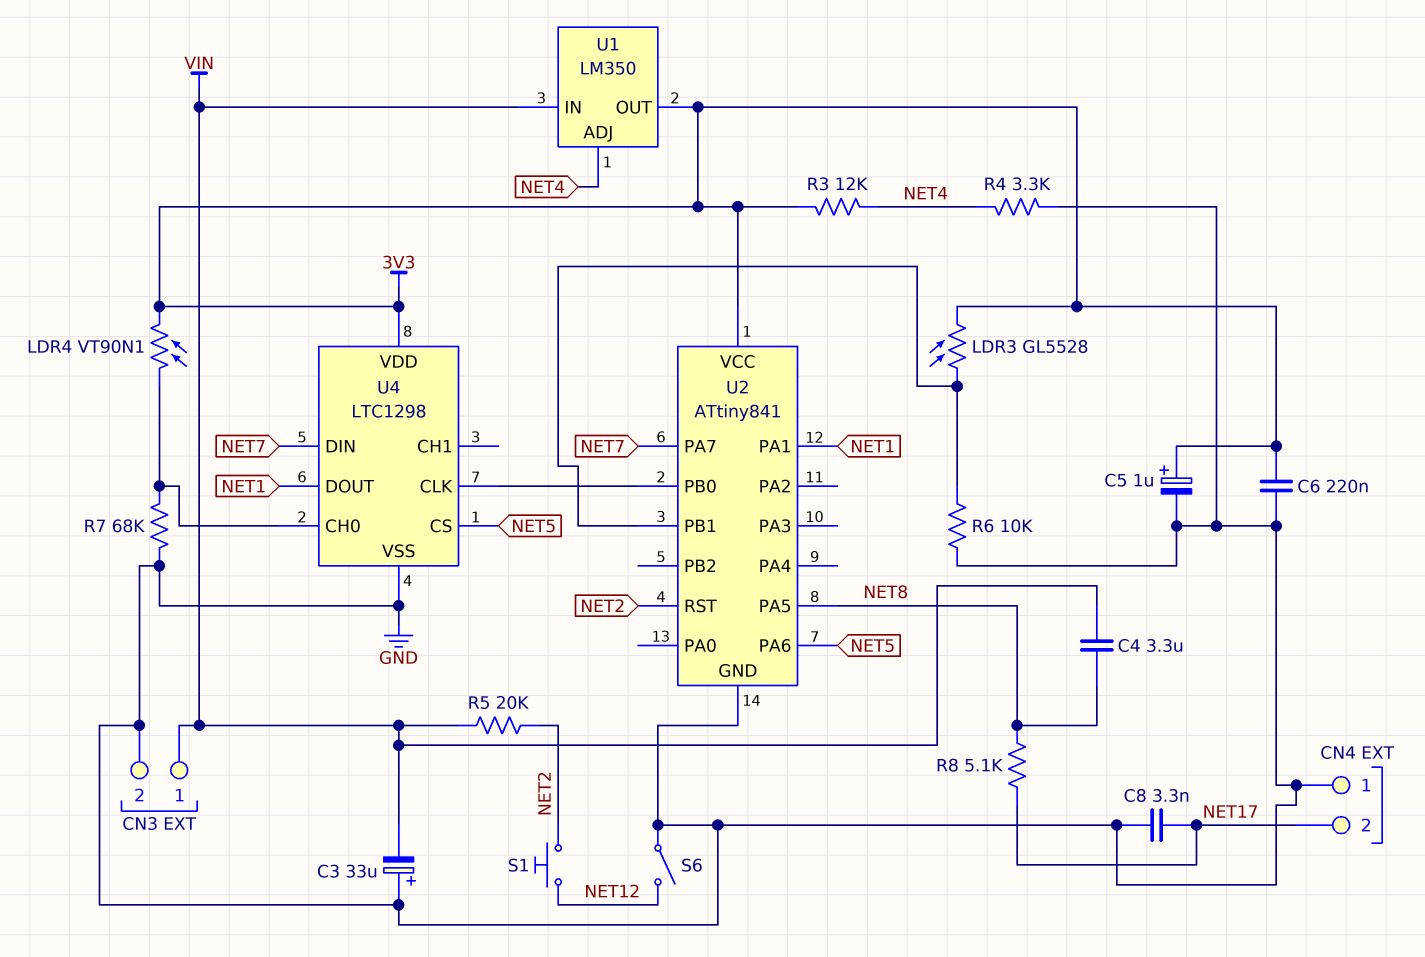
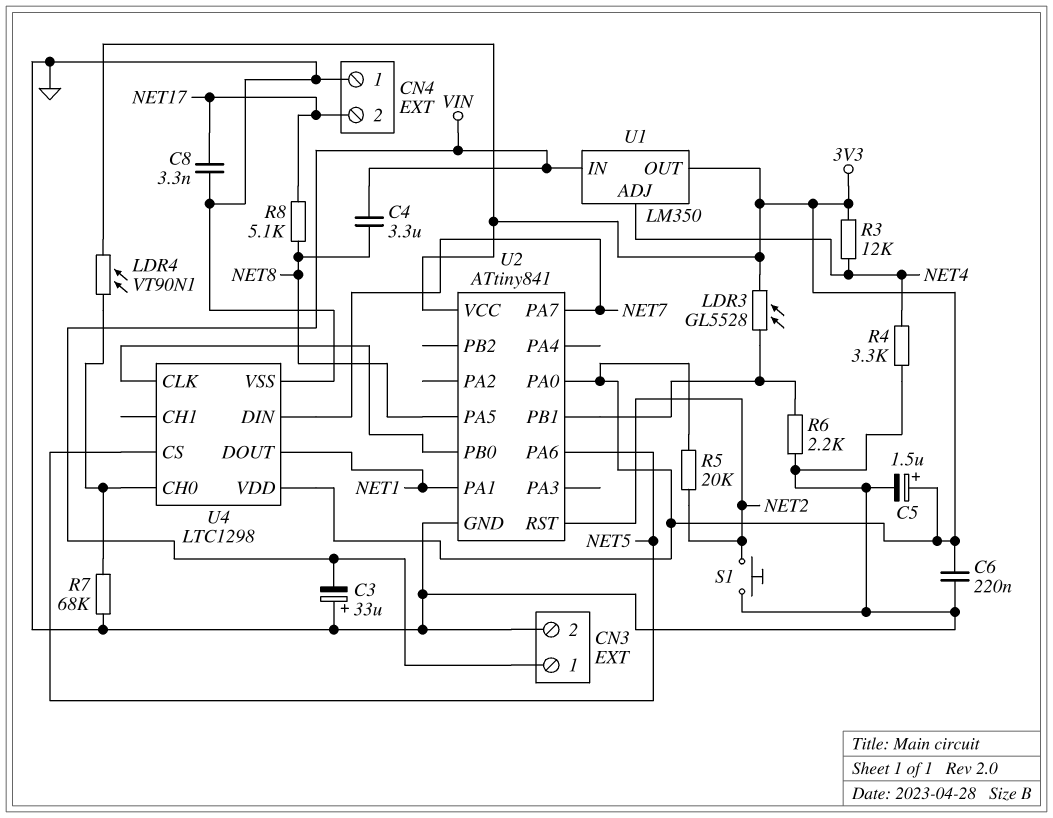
C5: 1uF (plus 3V3, minus GND) -> 1.5uF (plus 3V3, minus GND)
R5: 20k (NET2, VIN) -> 20k (3V3, NET2)
R6: 10k (GND, U2/PB1) -> 2.2k (GND, U2/PB1)
S1: button (NET2, NET12) -> button (GND, NET2)
S6: switch (GND, NET12) -> none
U2 pin PA0: none -> 3V3

